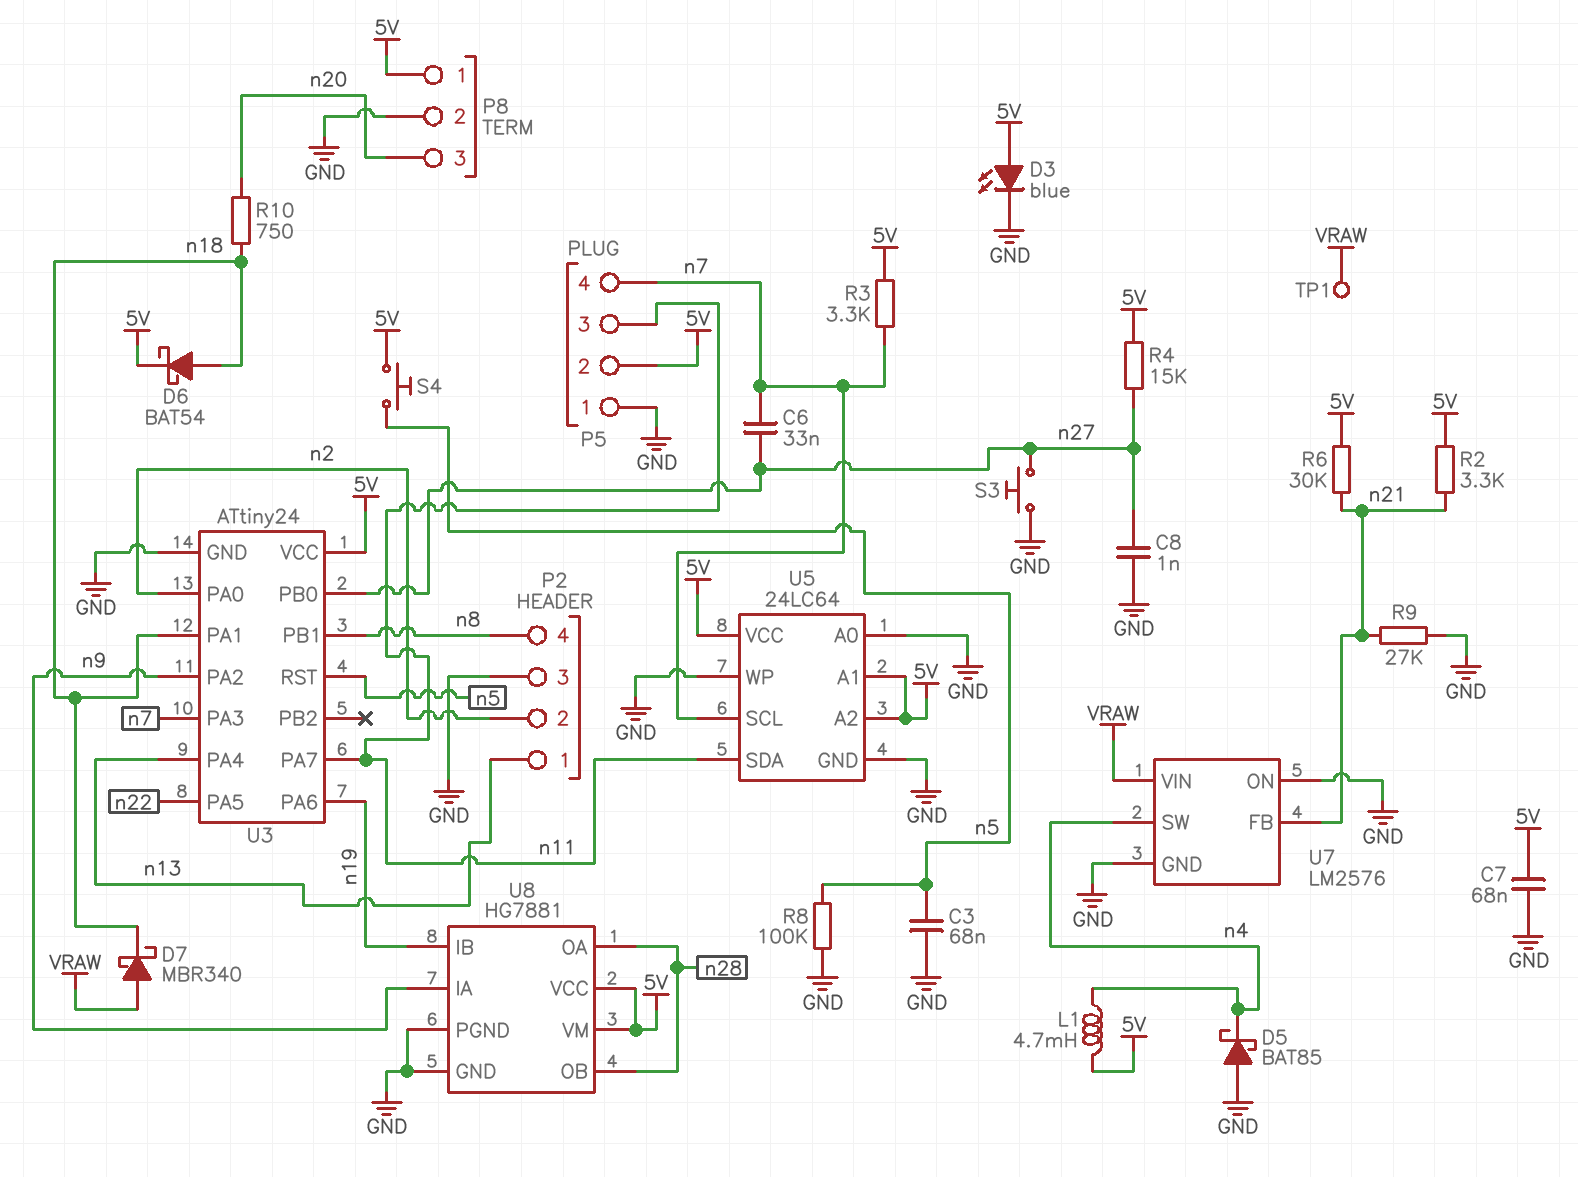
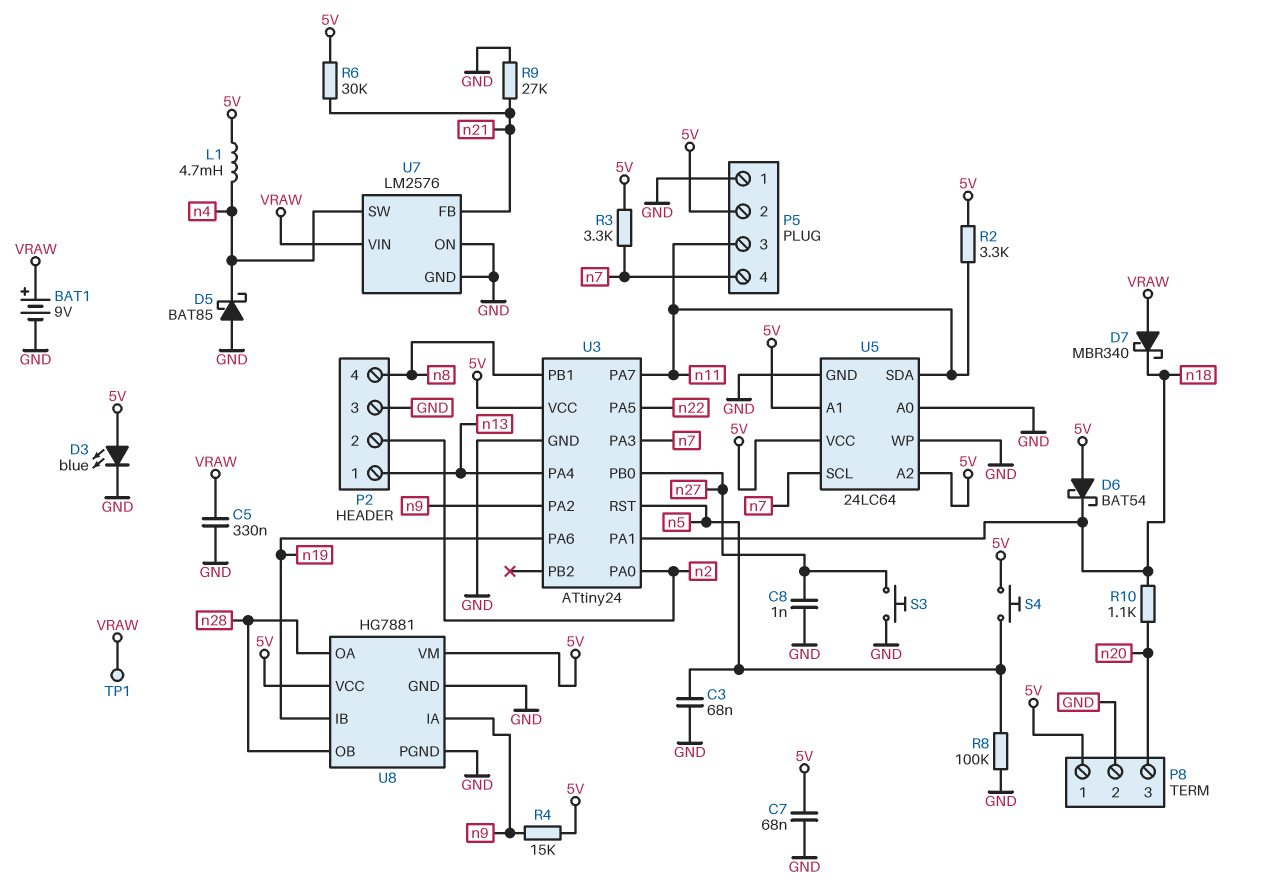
BAT1: none -> 9V (plus VRAW, minus GND)
C5: none -> 330nF (GND, VRAW)
C6: 33nF (n7, n27) -> none
D6: schottky BAT54 (A n18, K 5V) -> schottky BAT54 (A 5V, K n18)
R2: 3.3k (5V, n21) -> 3.3k (5V, n11)
R4: 15k (5V, n27) -> 15k (5V, n9)
R10: 750 (n18, n20) -> 1.1k (n18, n20)

